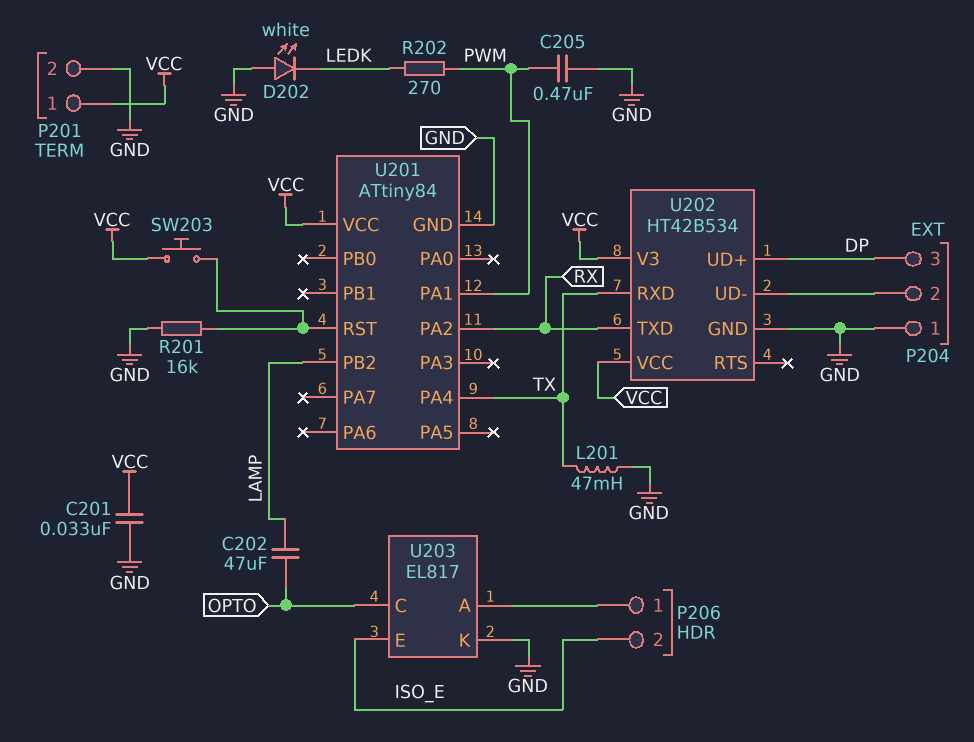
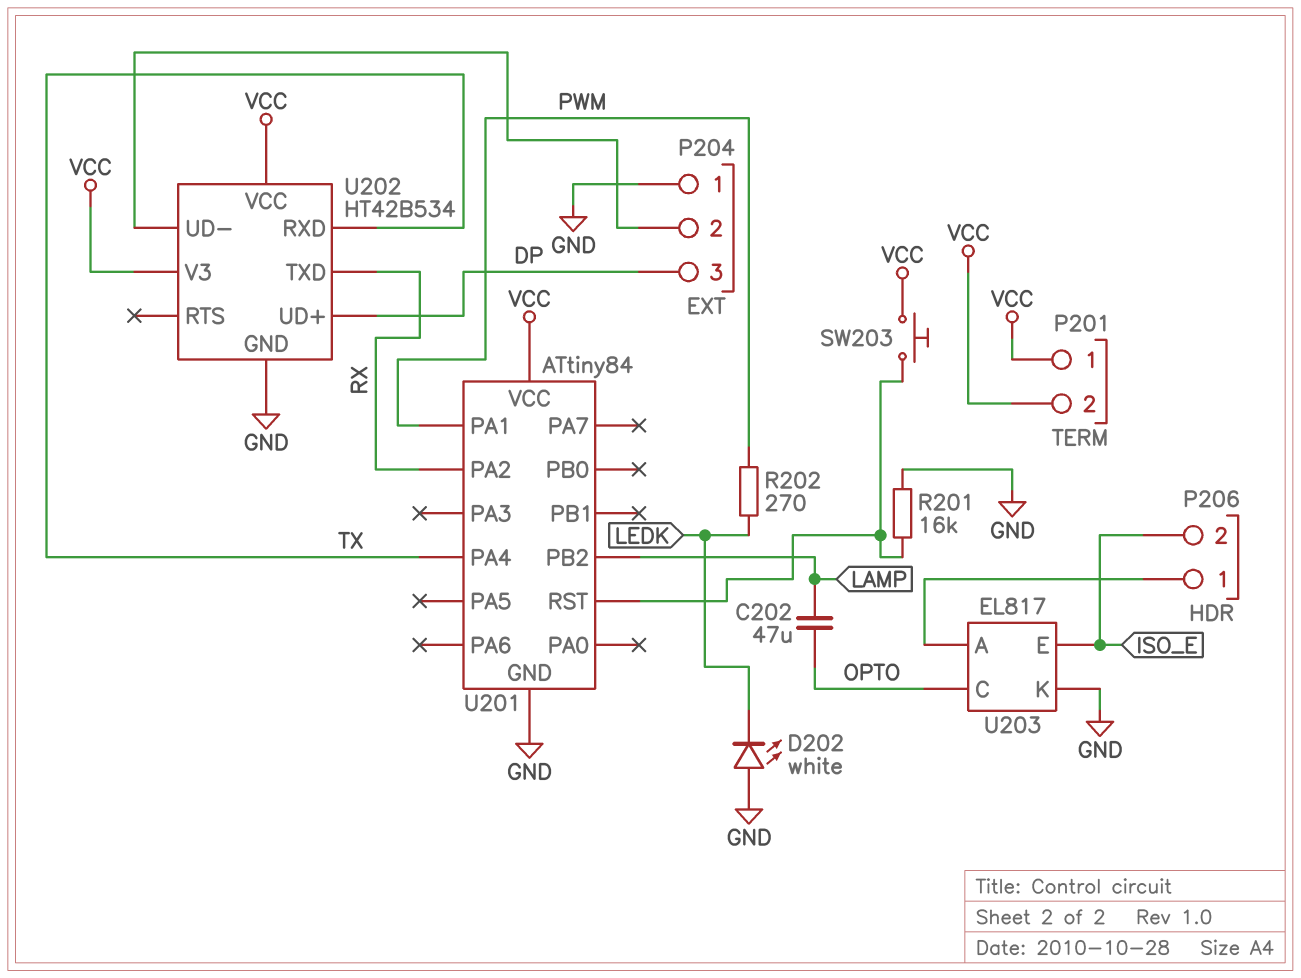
C201: 33nF (GND, VCC) -> none
C205: 470nF (GND, PWM) -> none
L201: 47mH (GND, TX) -> none
P201 pin 2: GND -> VCC

